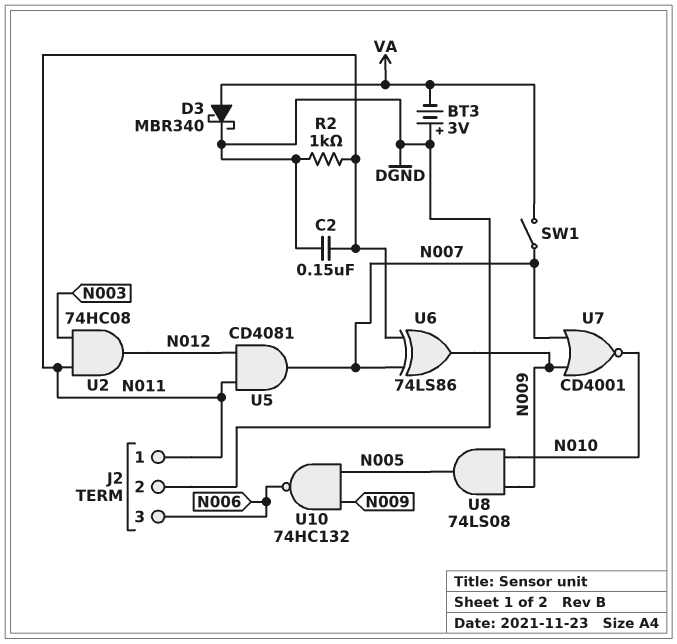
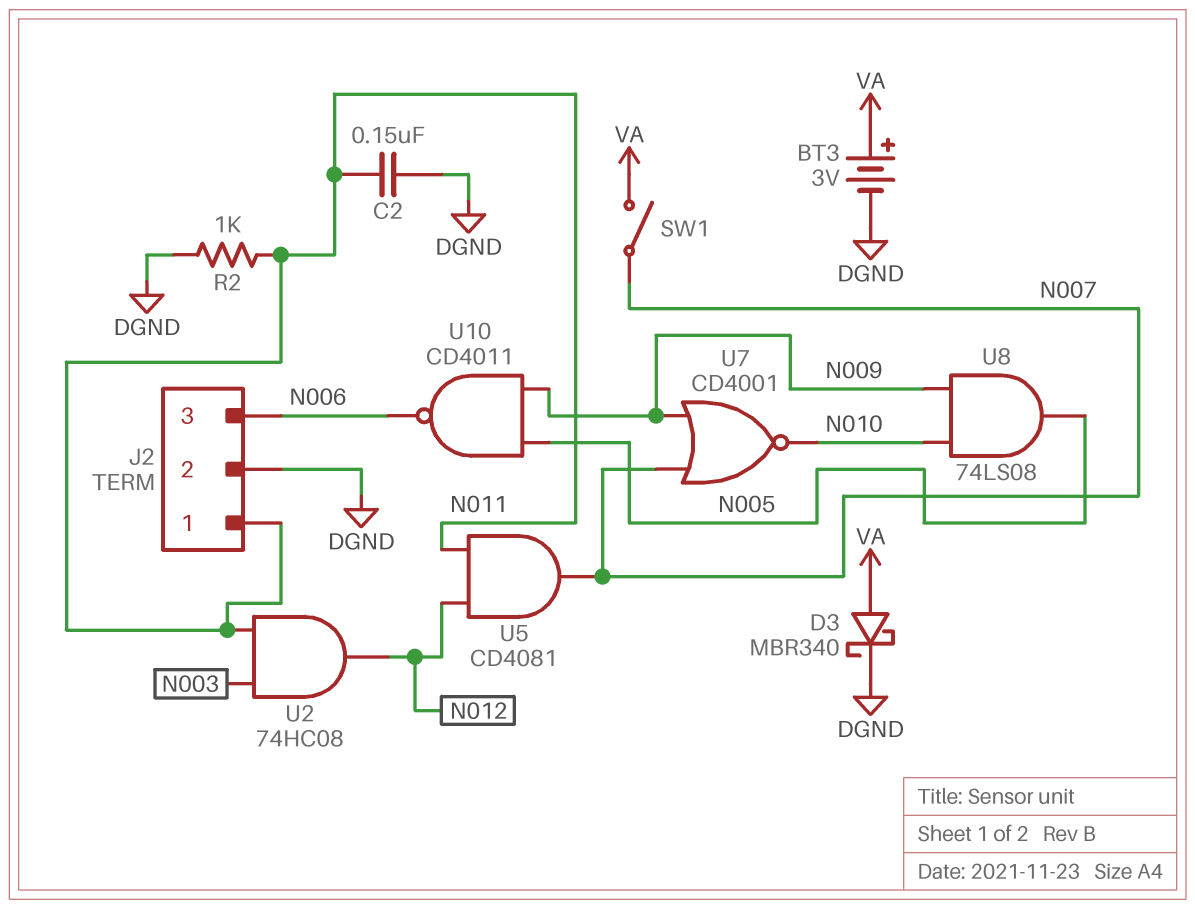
BT3: 3V (plus DGND, minus VA) -> 3V (plus VA, minus DGND)
U6: XOR 74LS86 (in N007, in N011, out N009) -> none
U10: NAND 74HC132 (in N005, in N009, out N006) -> NAND CD4011 (in N005, in N009, out N006)

